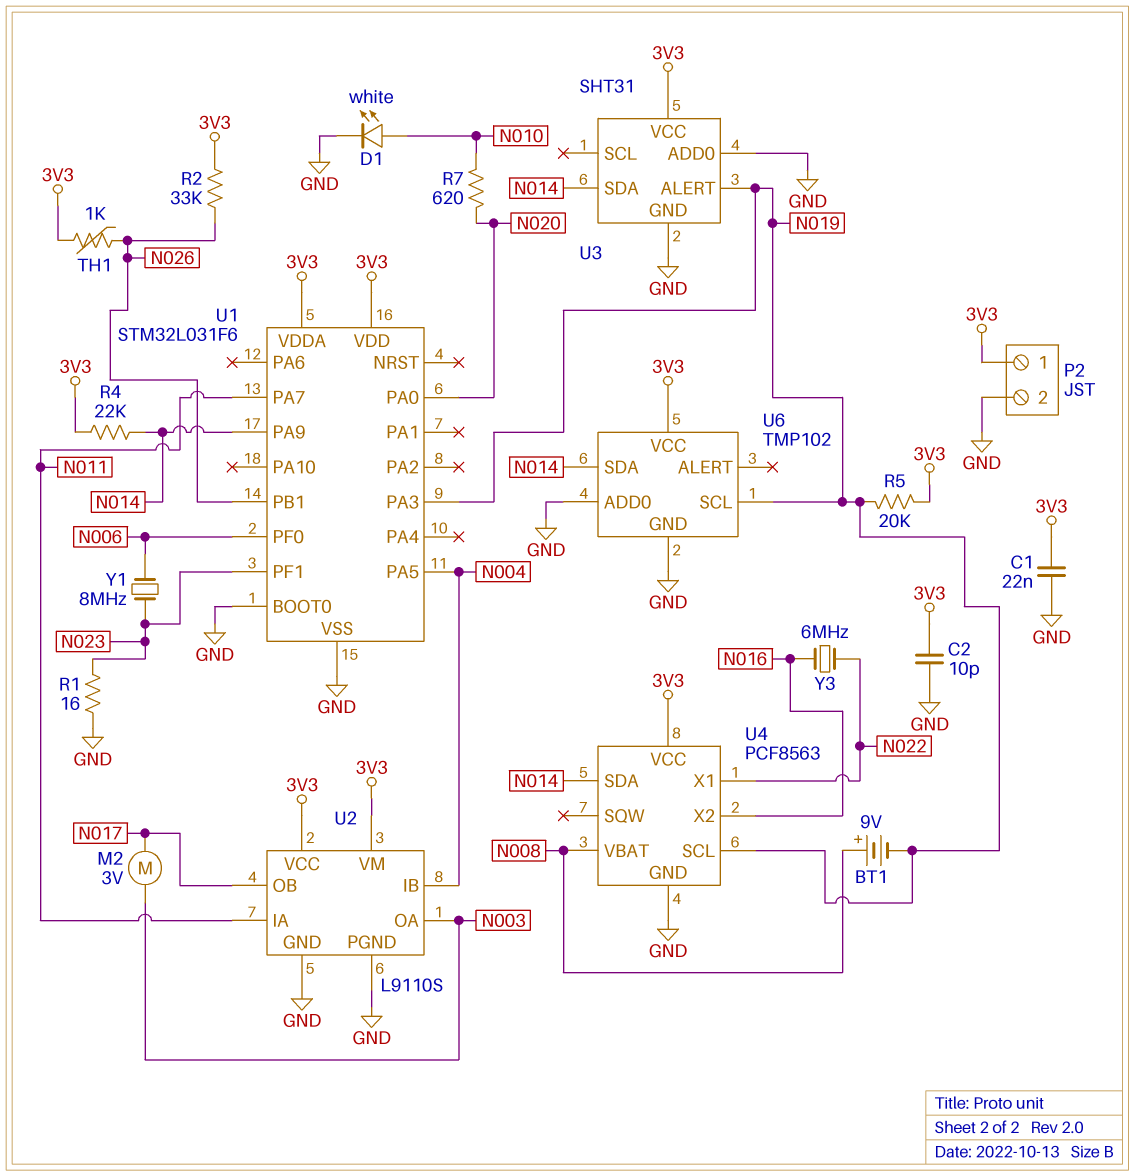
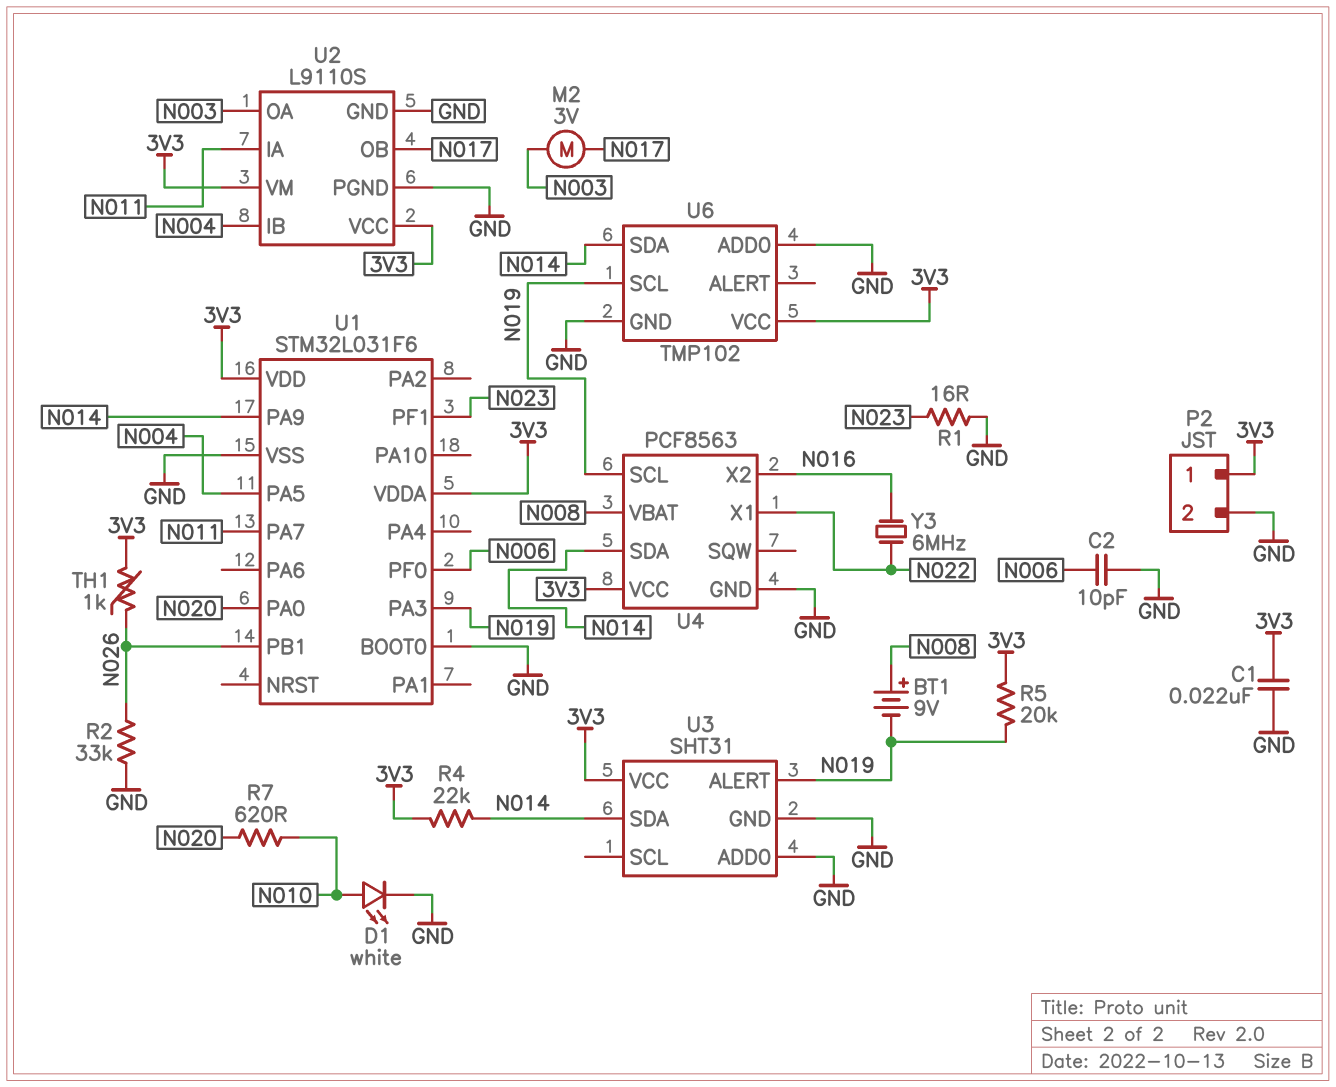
C2: 10pF (3V3, GND) -> 10pF (GND, N006)
R2: 33k (3V3, N026) -> 33k (GND, N026)
Y1: 8MHz (N006, N023) -> none

